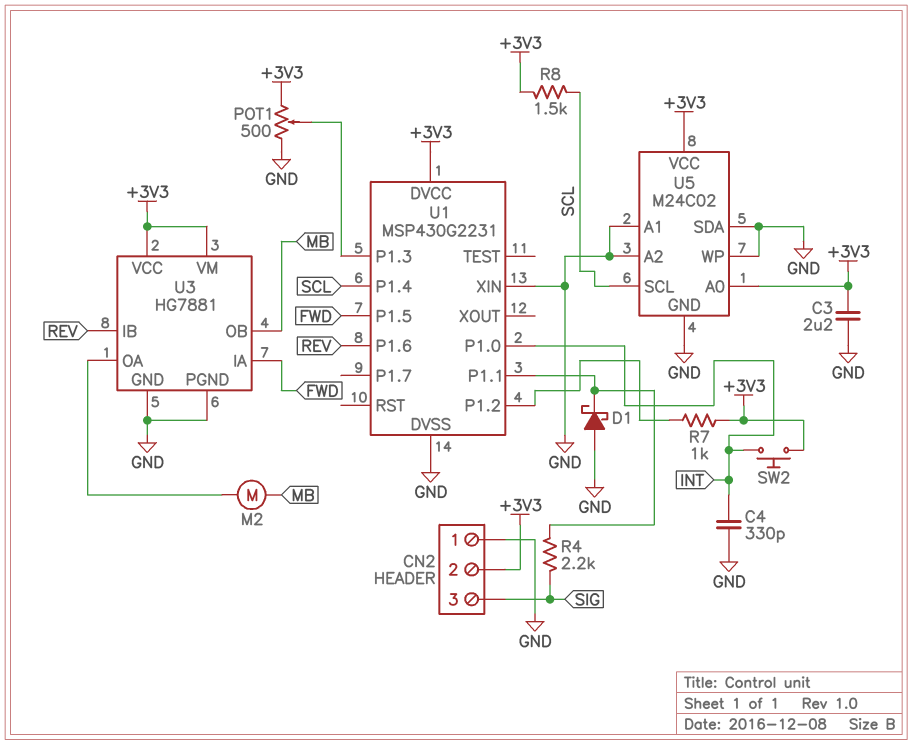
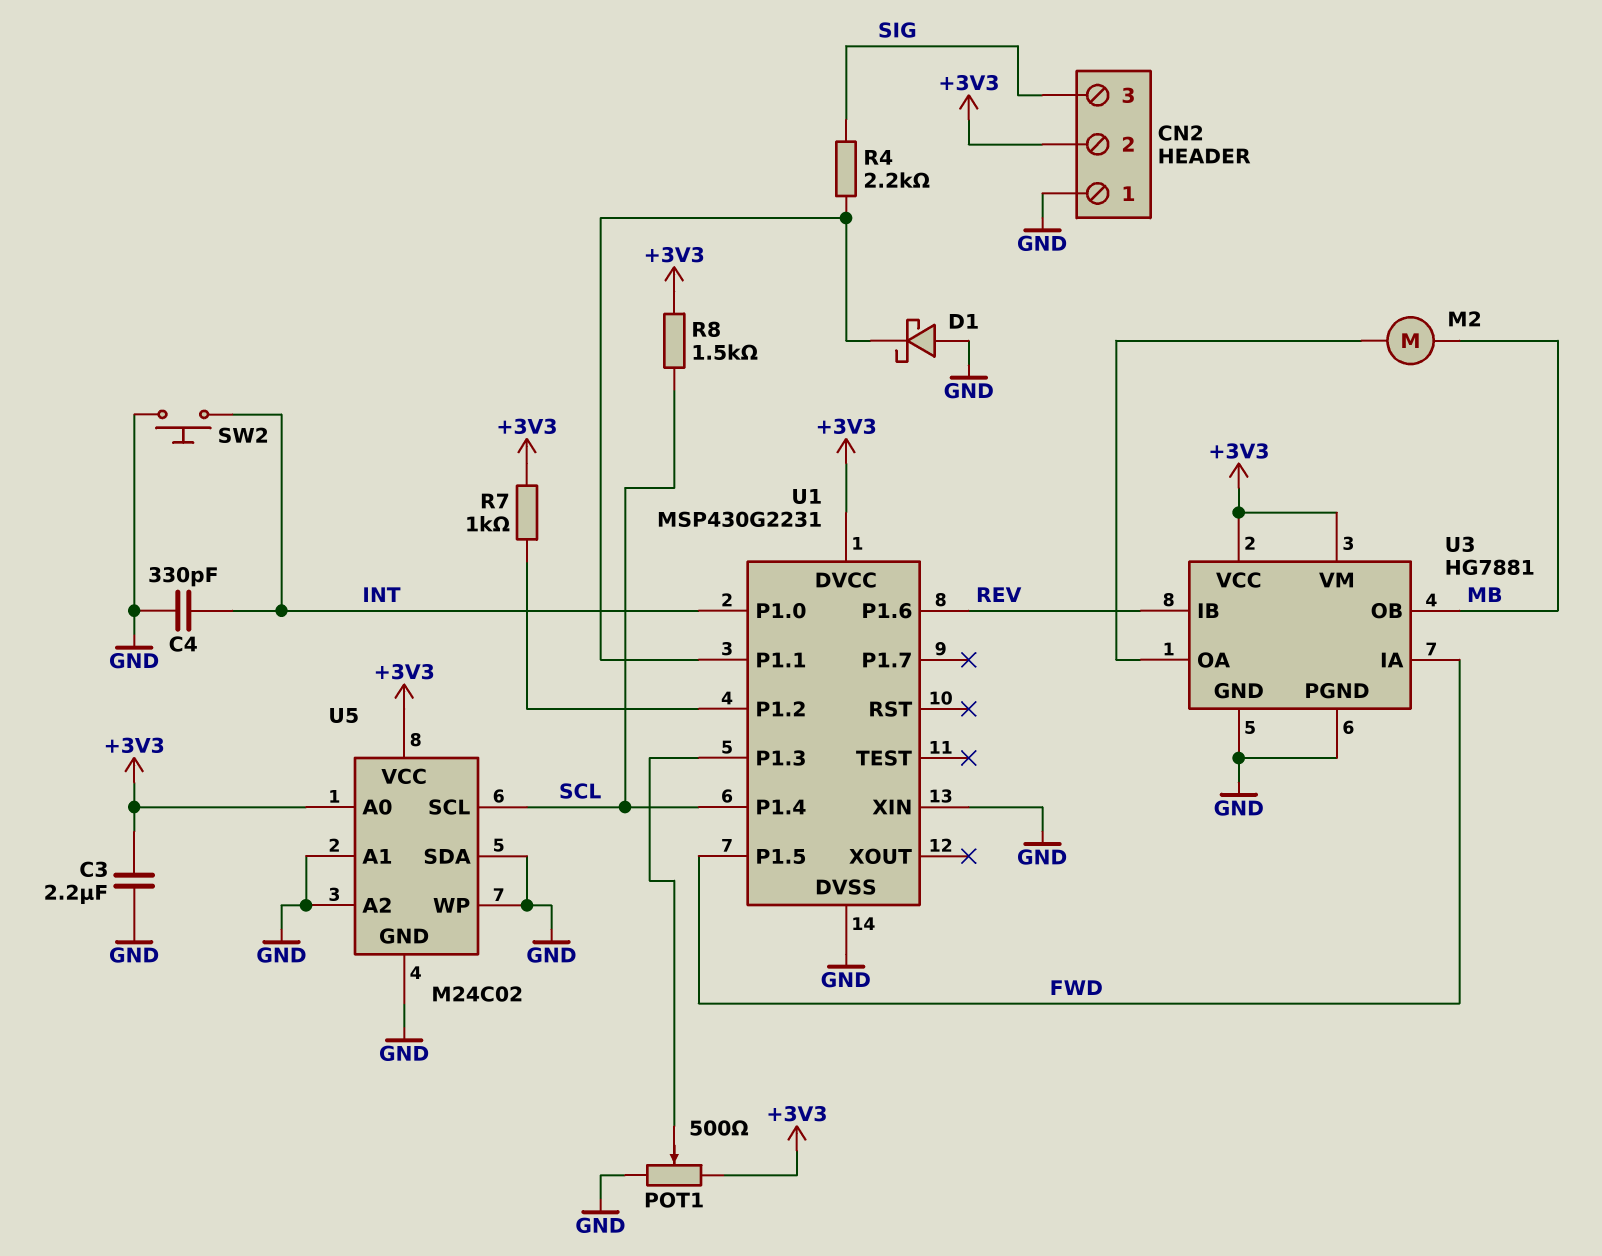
SW2: button (+3V3, INT) -> button (GND, INT)

